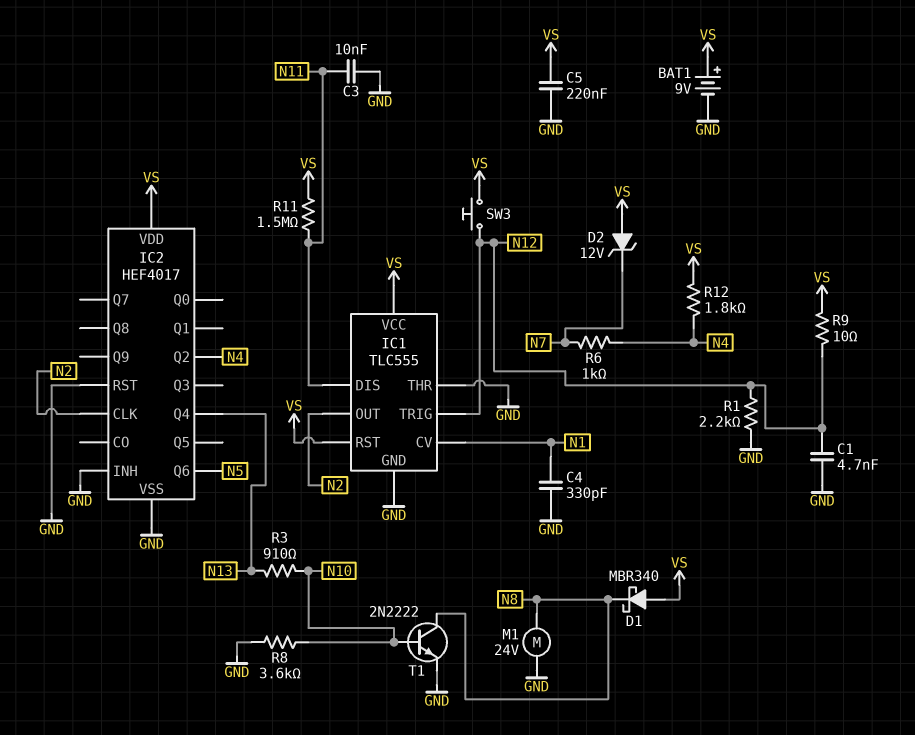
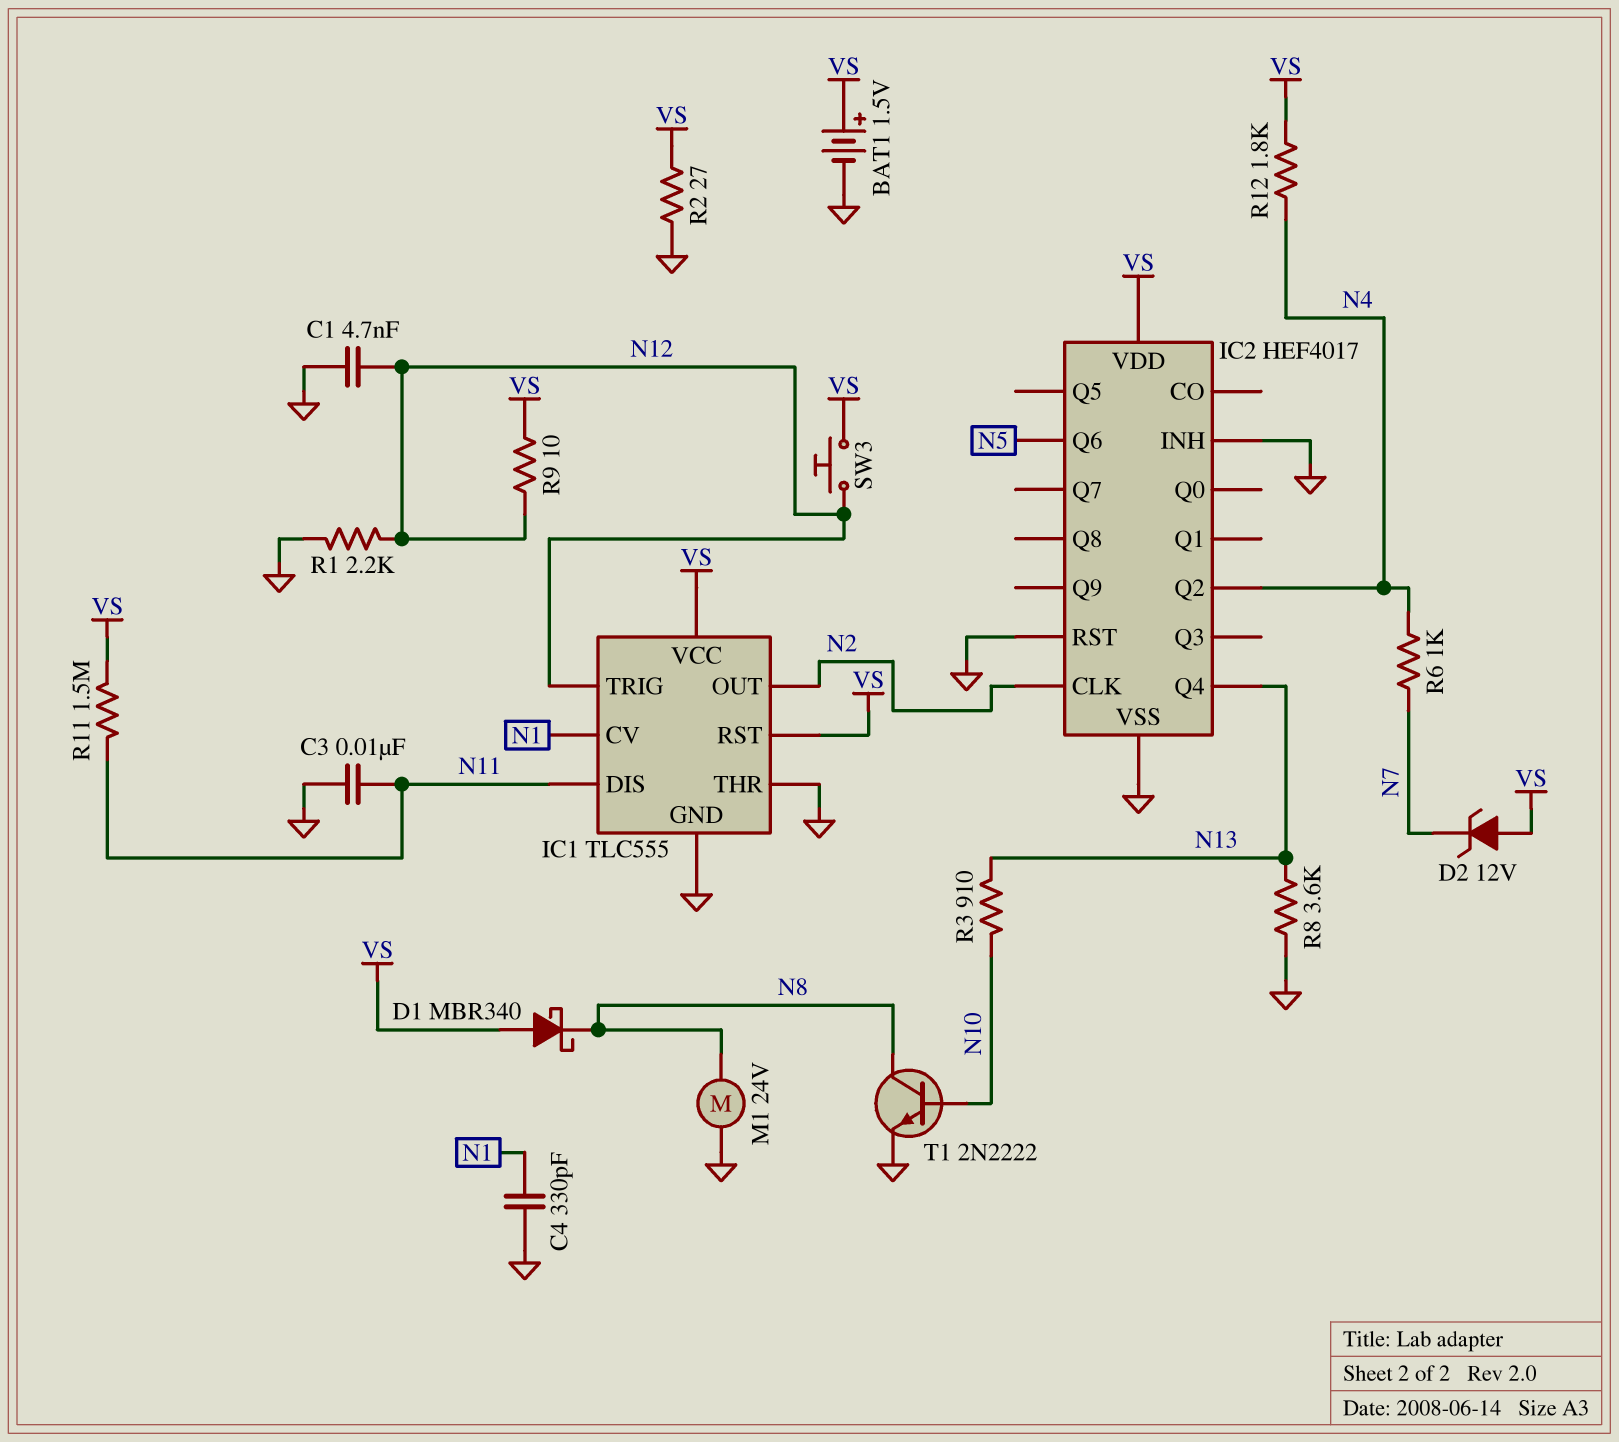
BAT1: 9V (plus VS, minus GND) -> 1.5V (plus VS, minus GND)
C5: 220nF (GND, VS) -> none
R2: none -> 27 (GND, VS)
R8: 3.6k (GND, N10) -> 3.6k (GND, N13)

